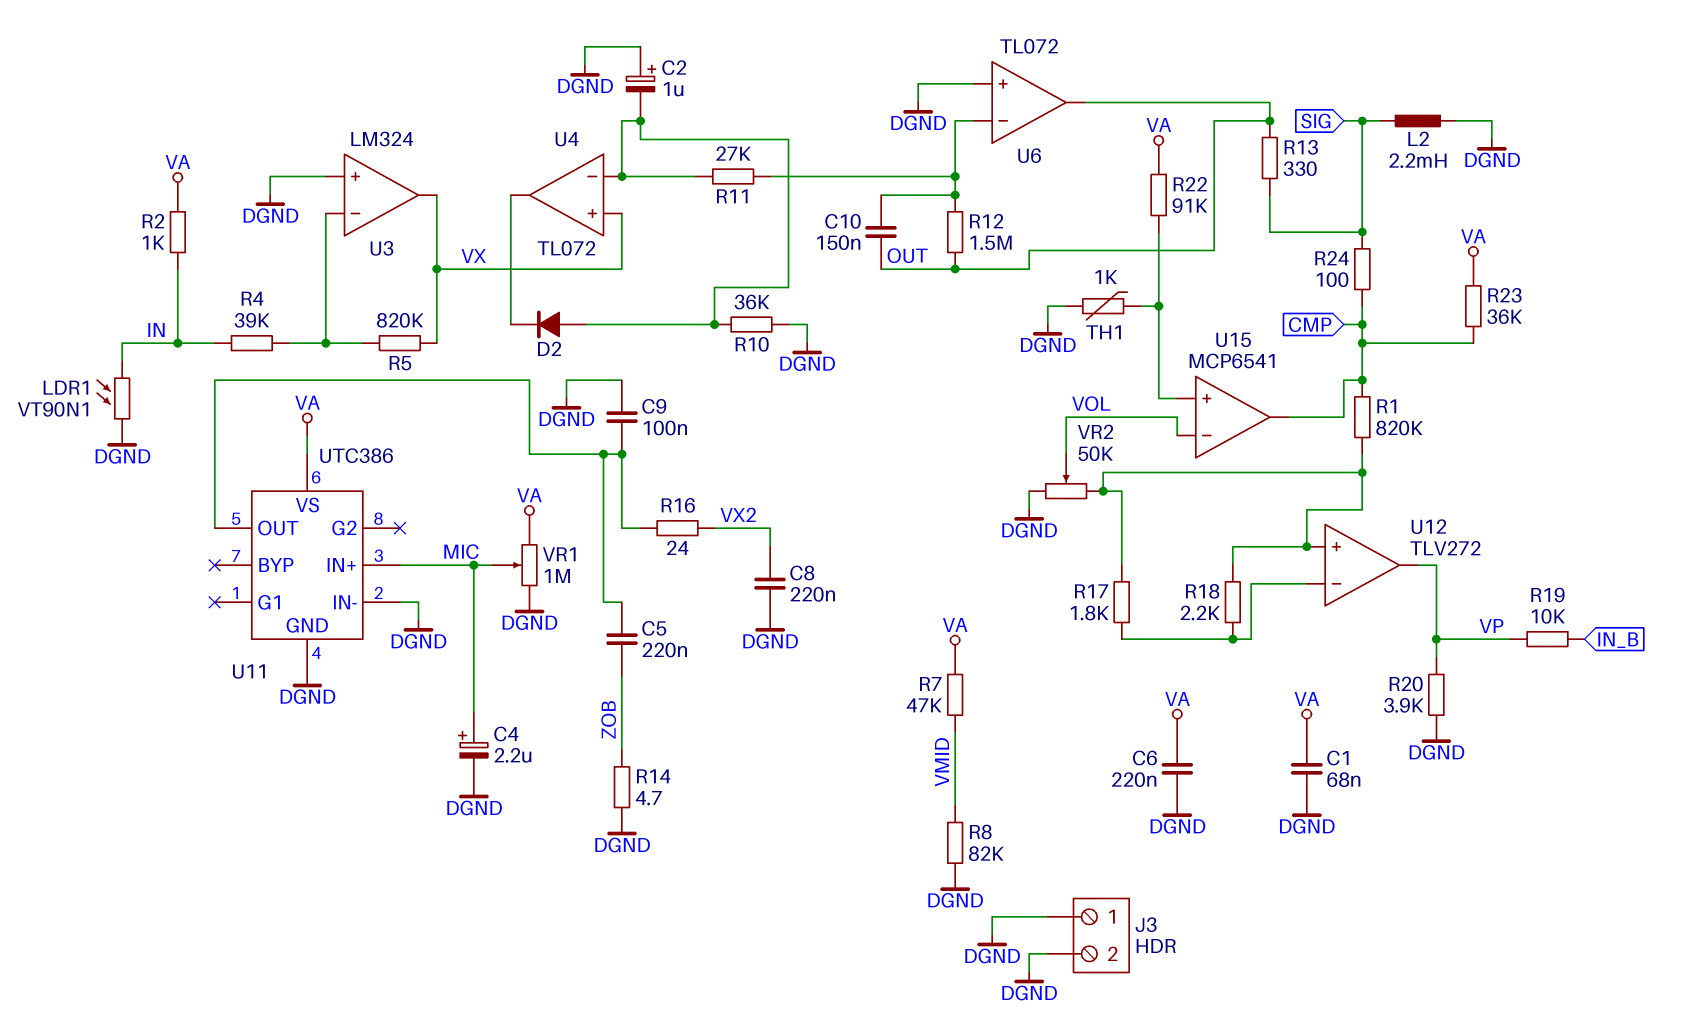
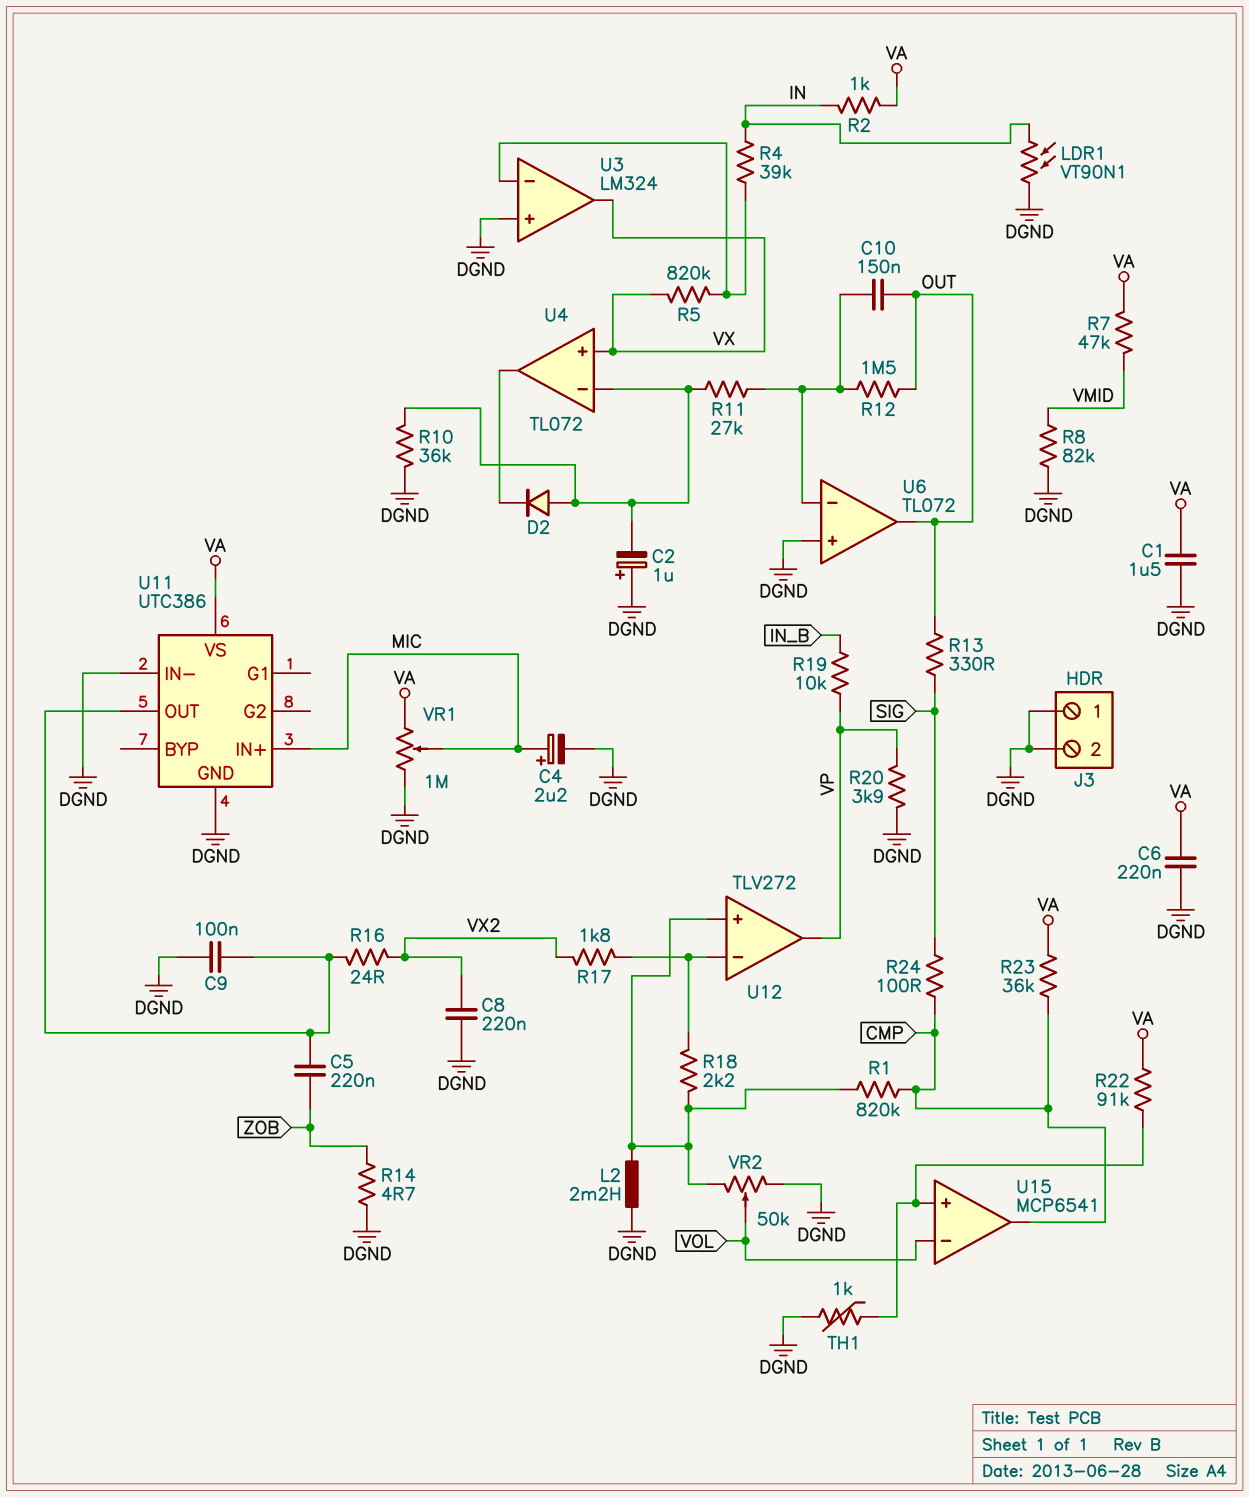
C1: 68nF (DGND, VA) -> 1.5uF (DGND, VA)
L2: 2.2mH (DGND, SIG) -> 2.2mH (DGND, U12/in+)
R17: 1.8k (U12/in+, U12/in-) -> 1.8k (U12/in-, VX2)

